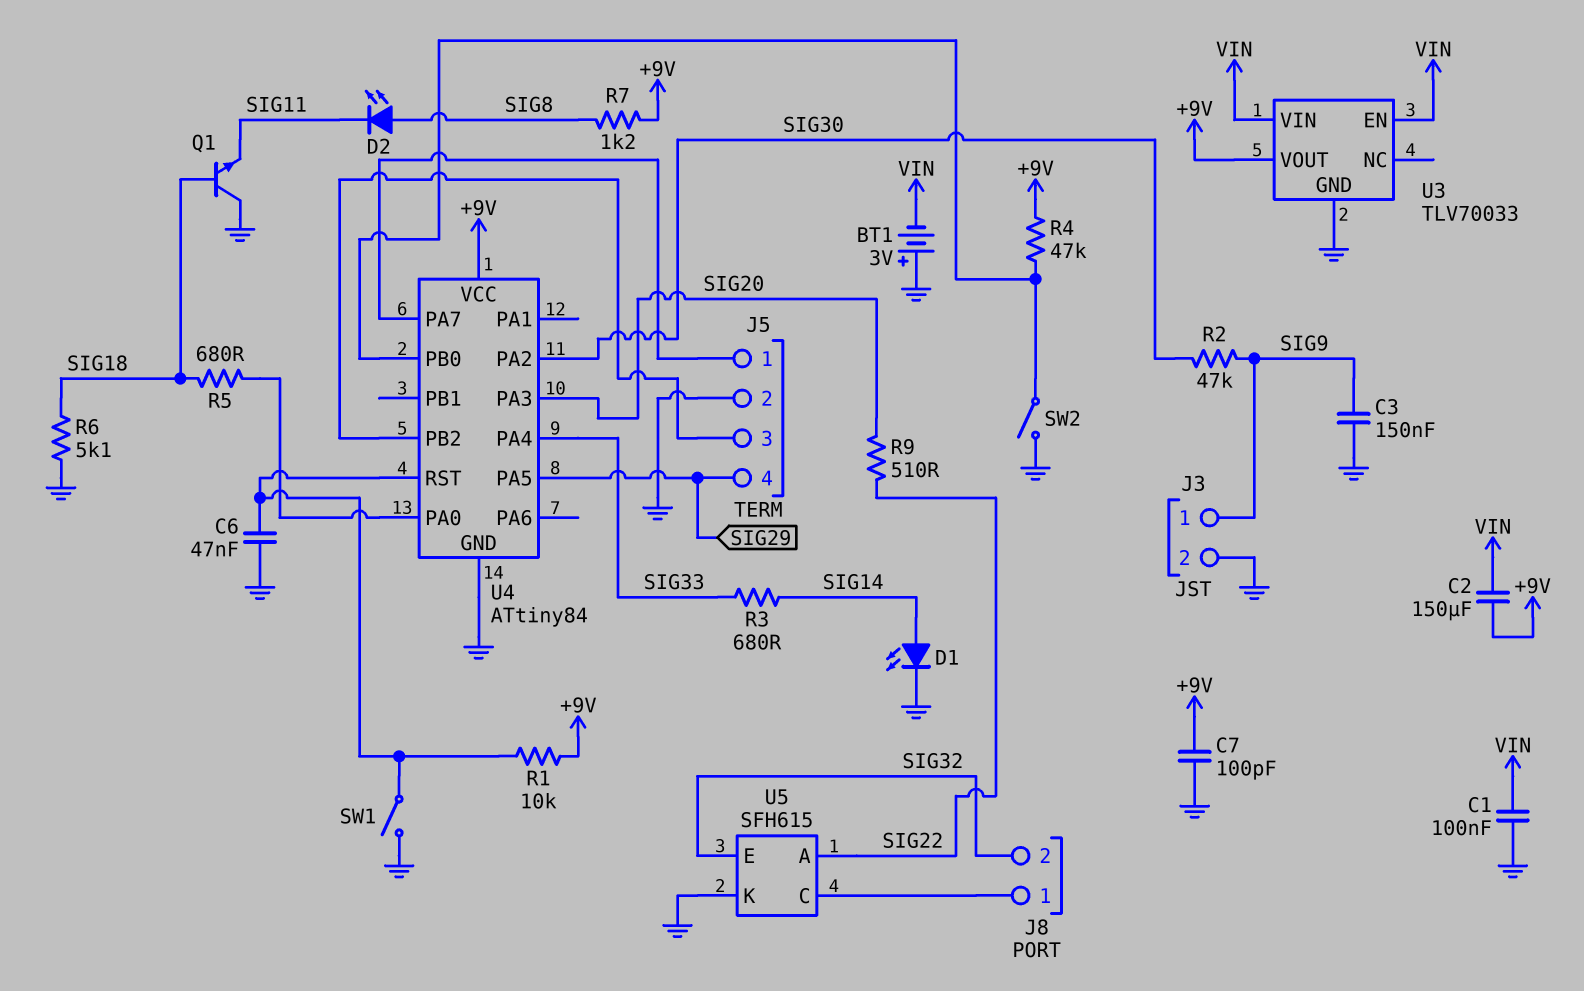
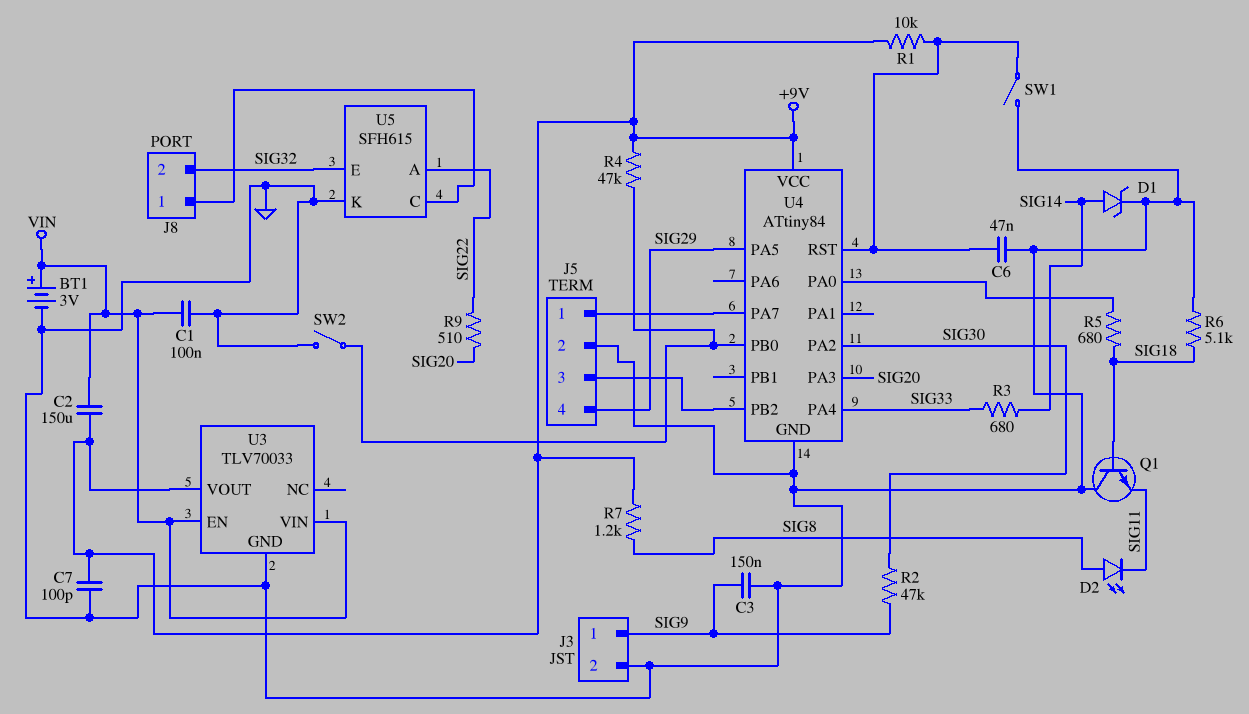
BT1: 3V (plus GND, minus VIN) -> 3V (plus VIN, minus GND)
D1: LED (A SIG14, K GND) -> zener (A SIG14, K GND)

